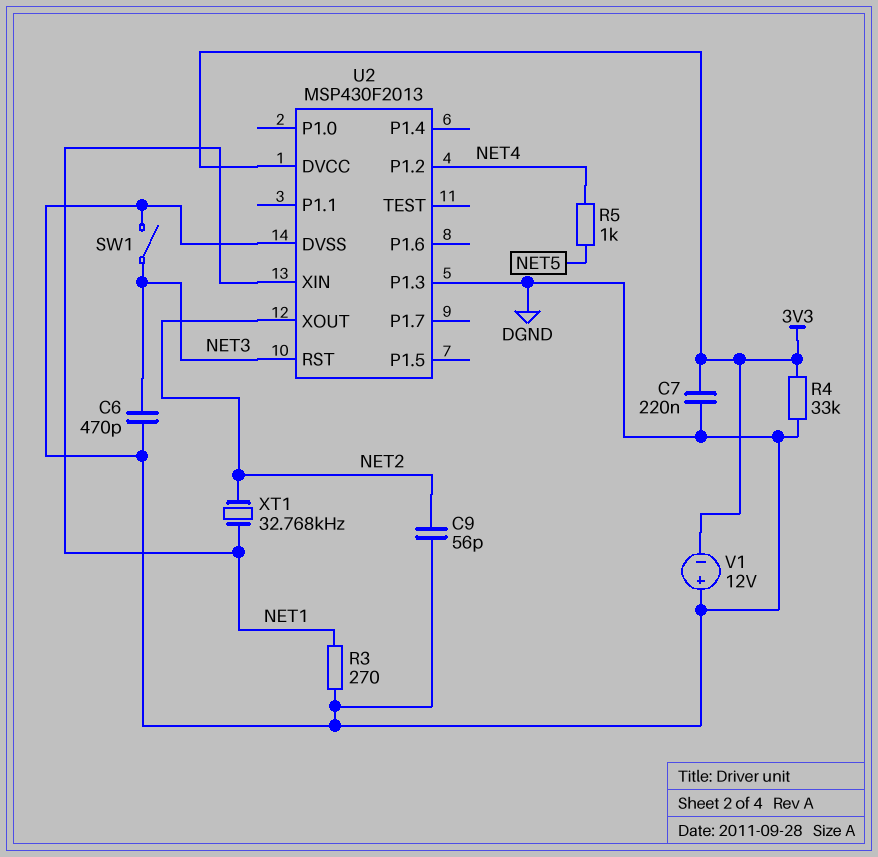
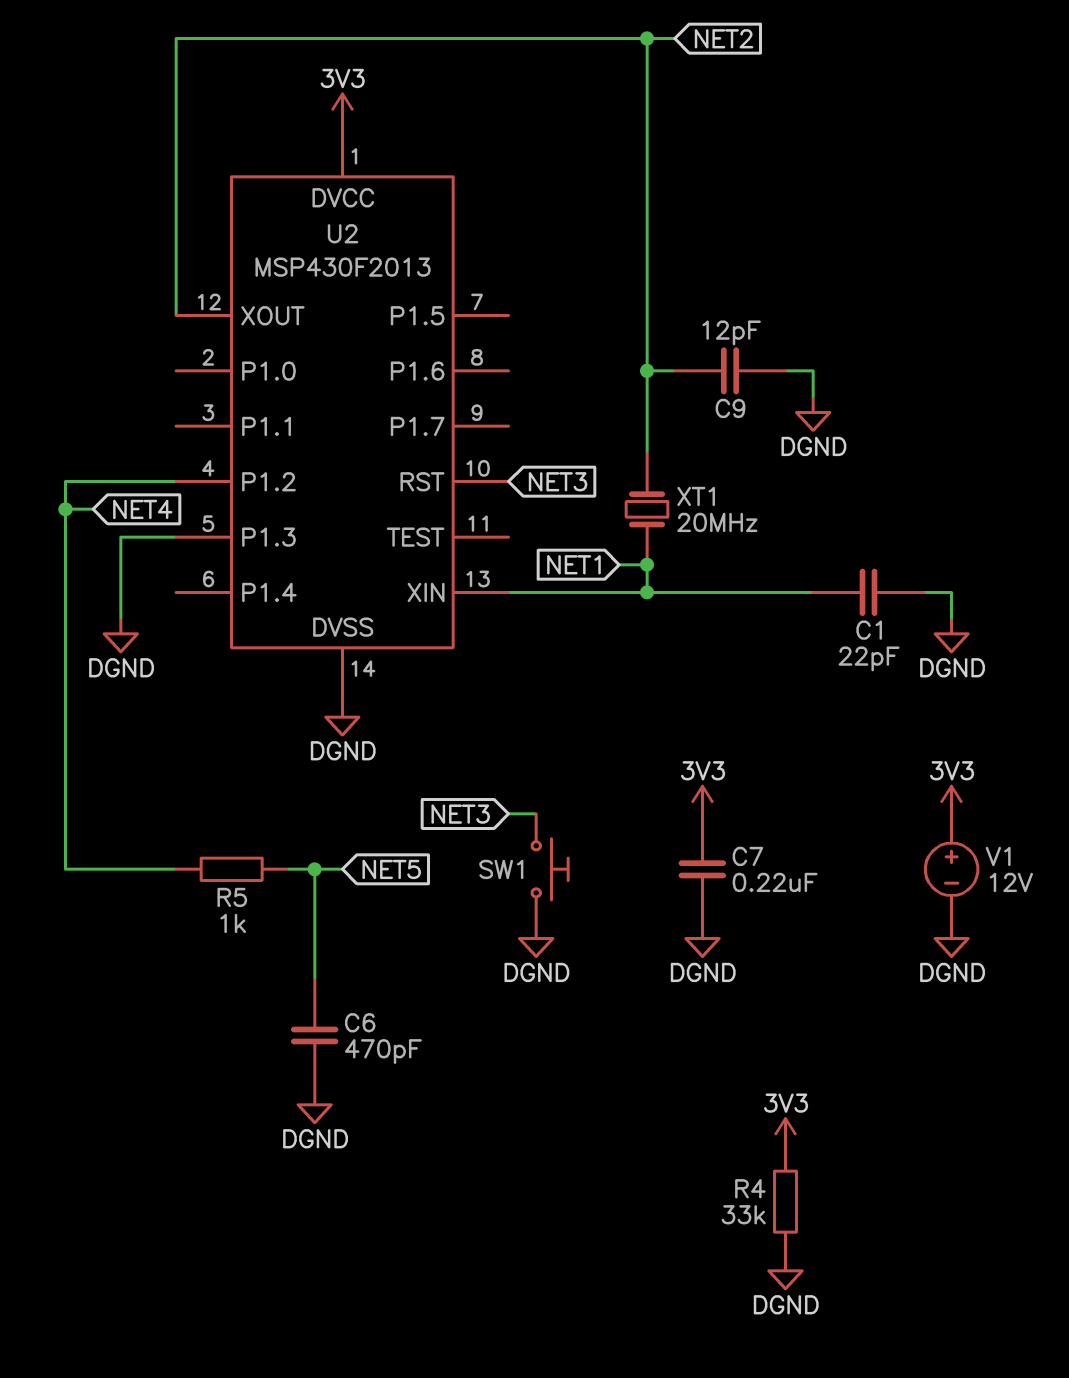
C1: none -> 22pF (DGND, NET1)
C6: 470pF (DGND, NET3) -> 470pF (DGND, NET5)
C9: 56pF (DGND, NET2) -> 12pF (DGND, NET2)
R3: 270 (DGND, NET1) -> none
SW1: switch (DGND, NET3) -> button (DGND, NET3)
V1: 12V (plus DGND, minus 3V3) -> 12V (plus 3V3, minus DGND)
XT1: 32.768kHz (NET1, NET2) -> 20MHz (NET1, NET2)

